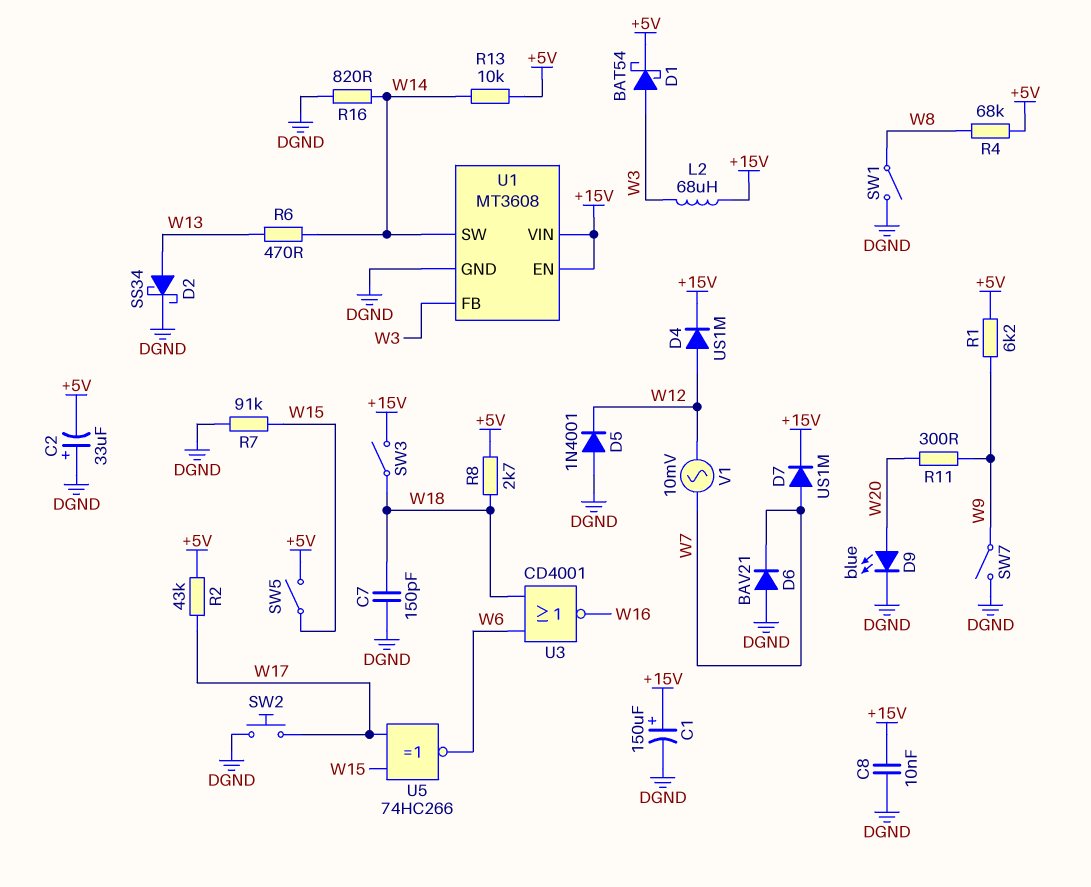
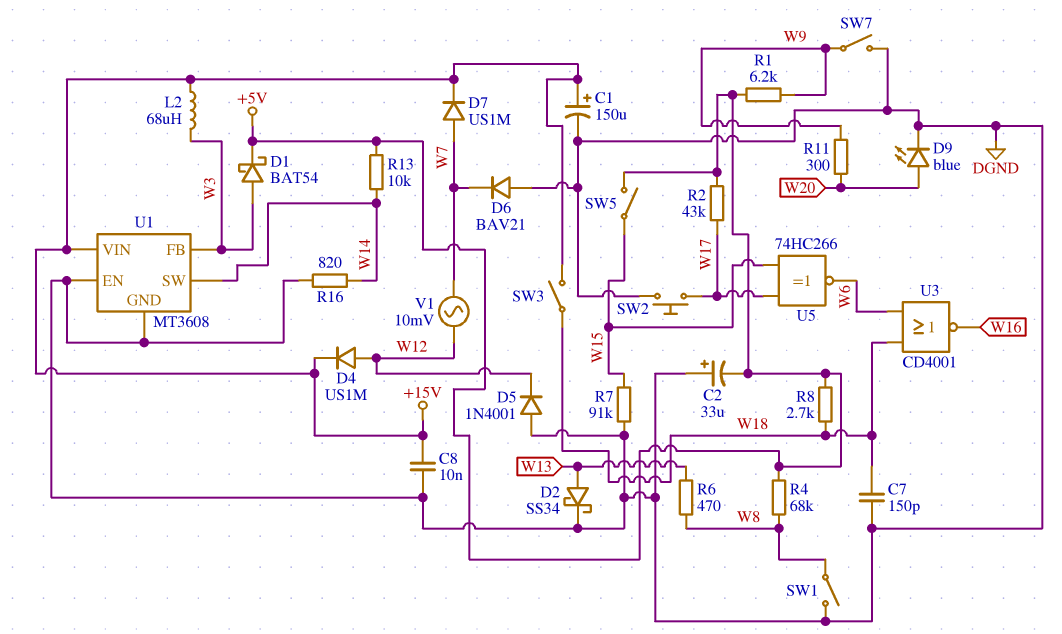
R6: 470 (W13, W14) -> 470 (W8, W13)
U1 pin EN: +15V -> DGND

